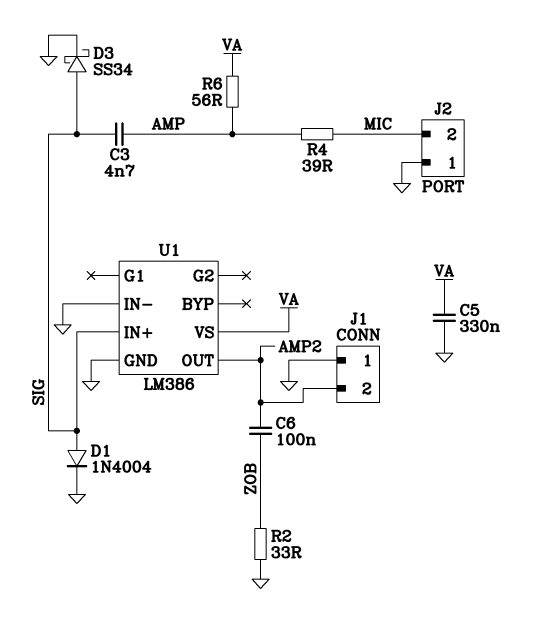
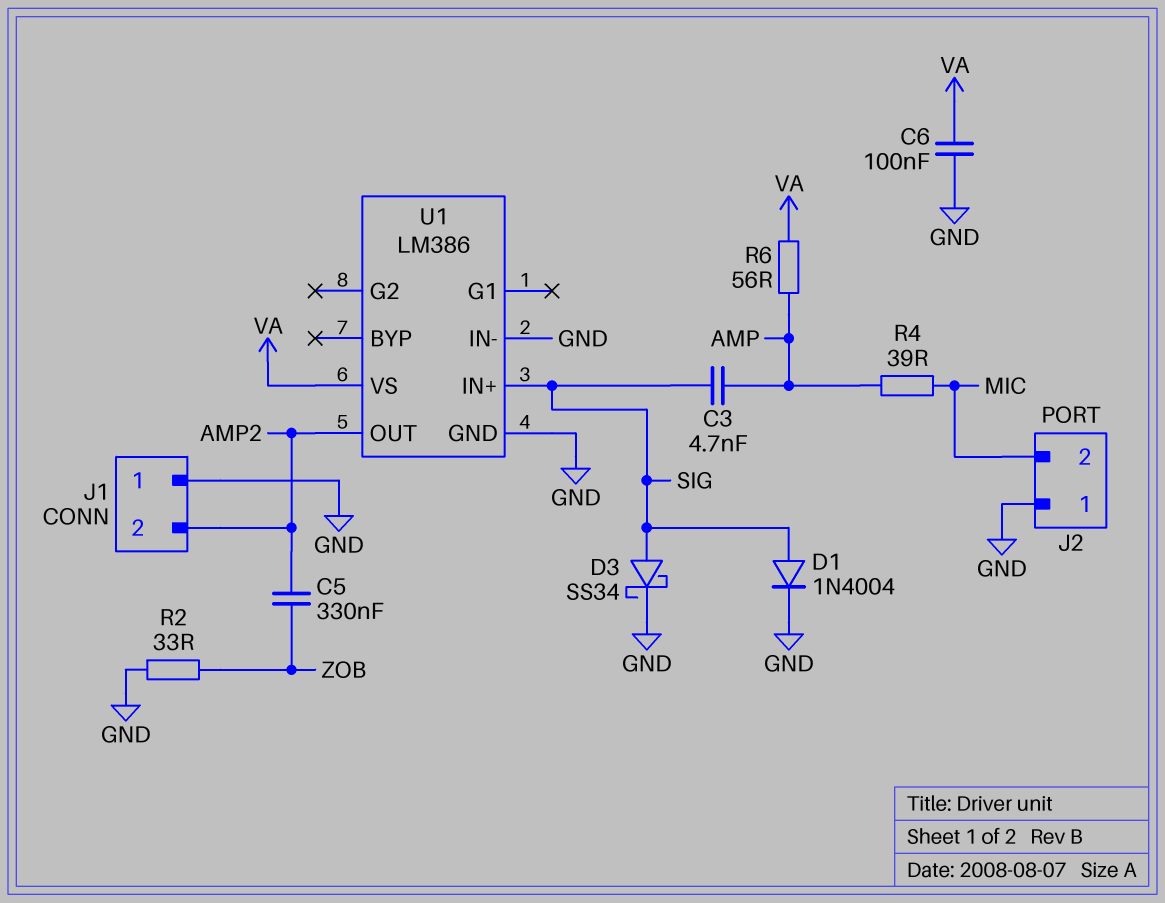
C5: 330nF (GND, VA) -> 330nF (AMP2, ZOB)
C6: 100nF (AMP2, ZOB) -> 100nF (GND, VA)

